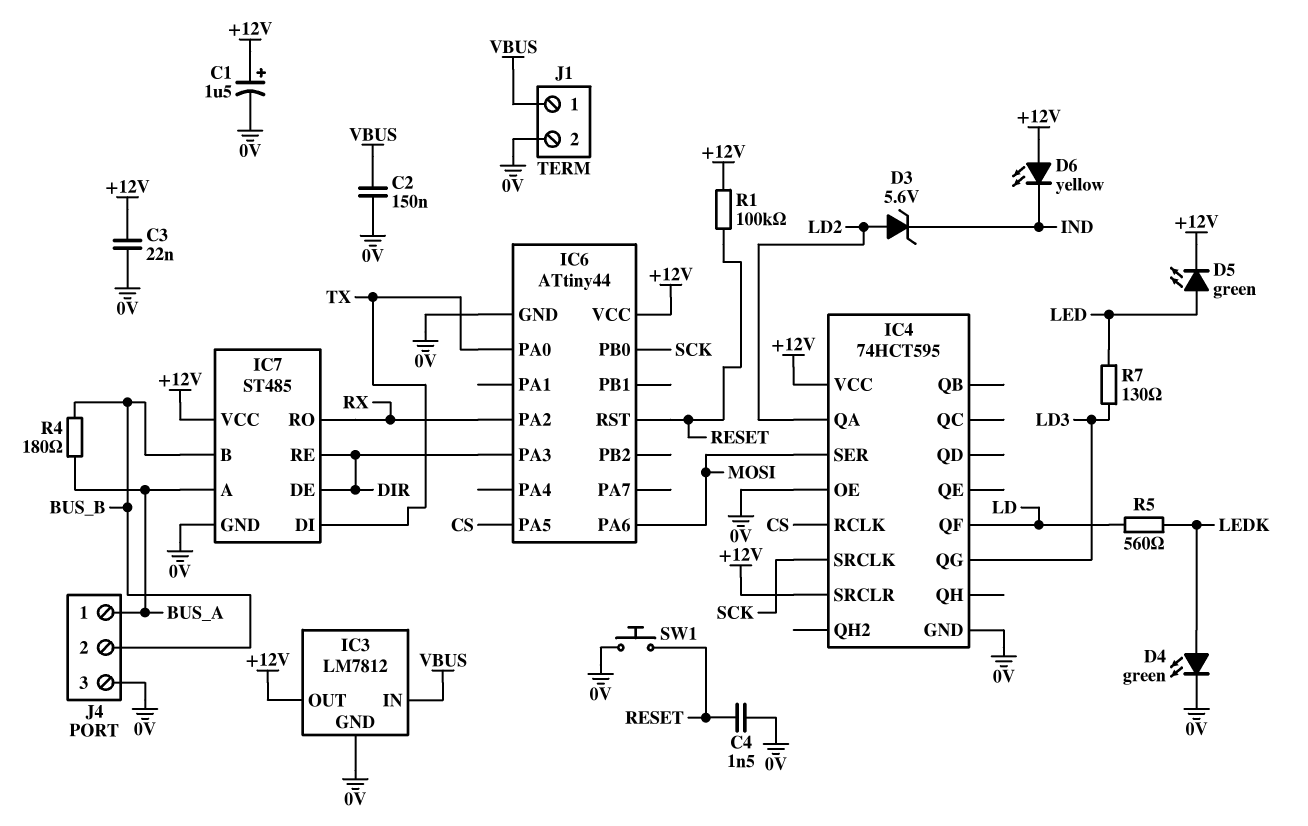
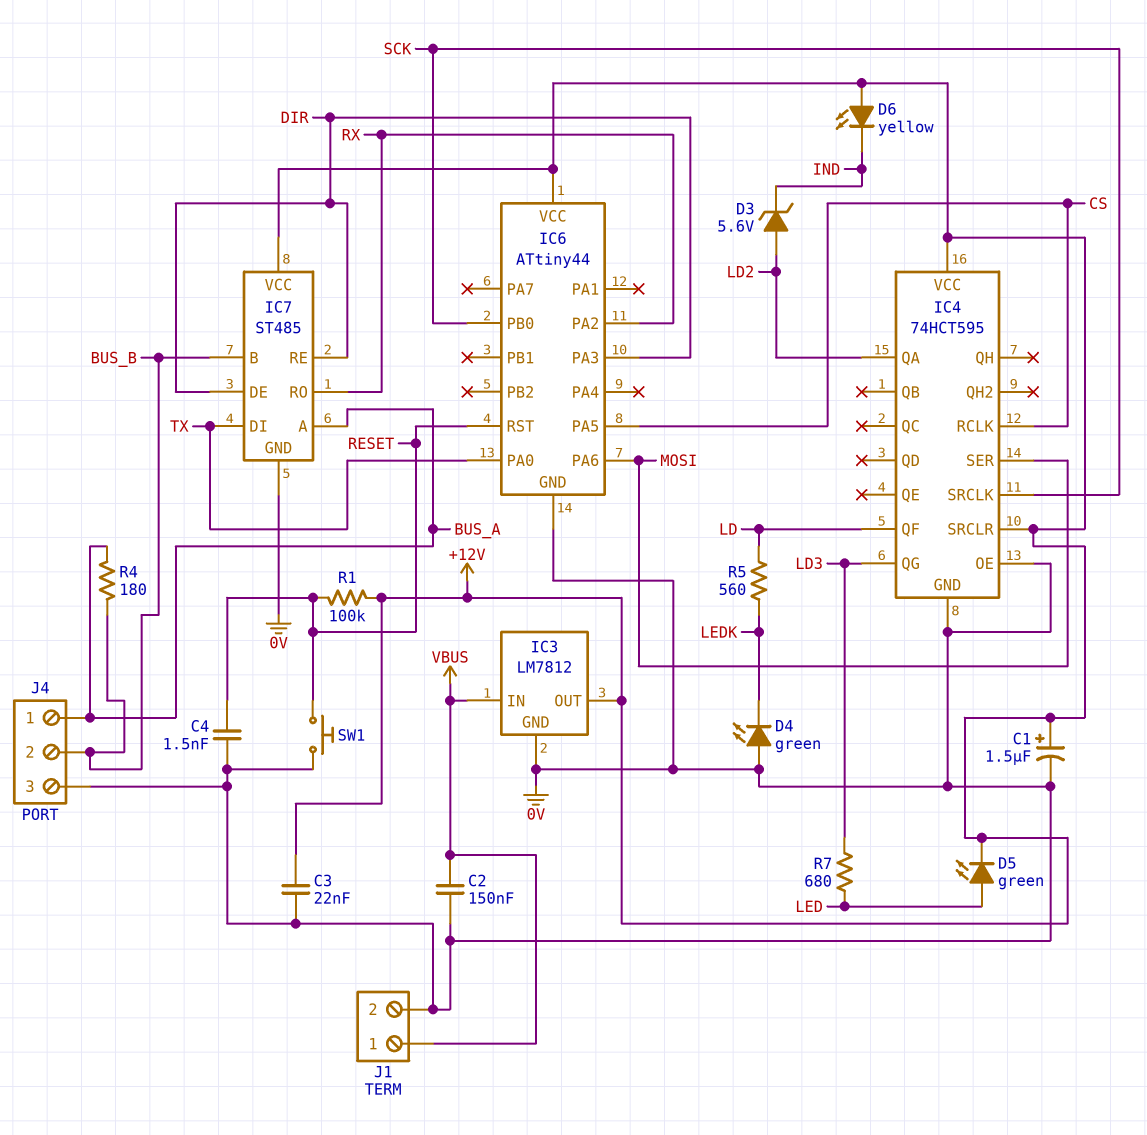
D4: LED green (A LEDK, K 0V) -> LED green (A 0V, K LEDK)
R7: 130 (LD3, LED) -> 680 (LD3, LED)

